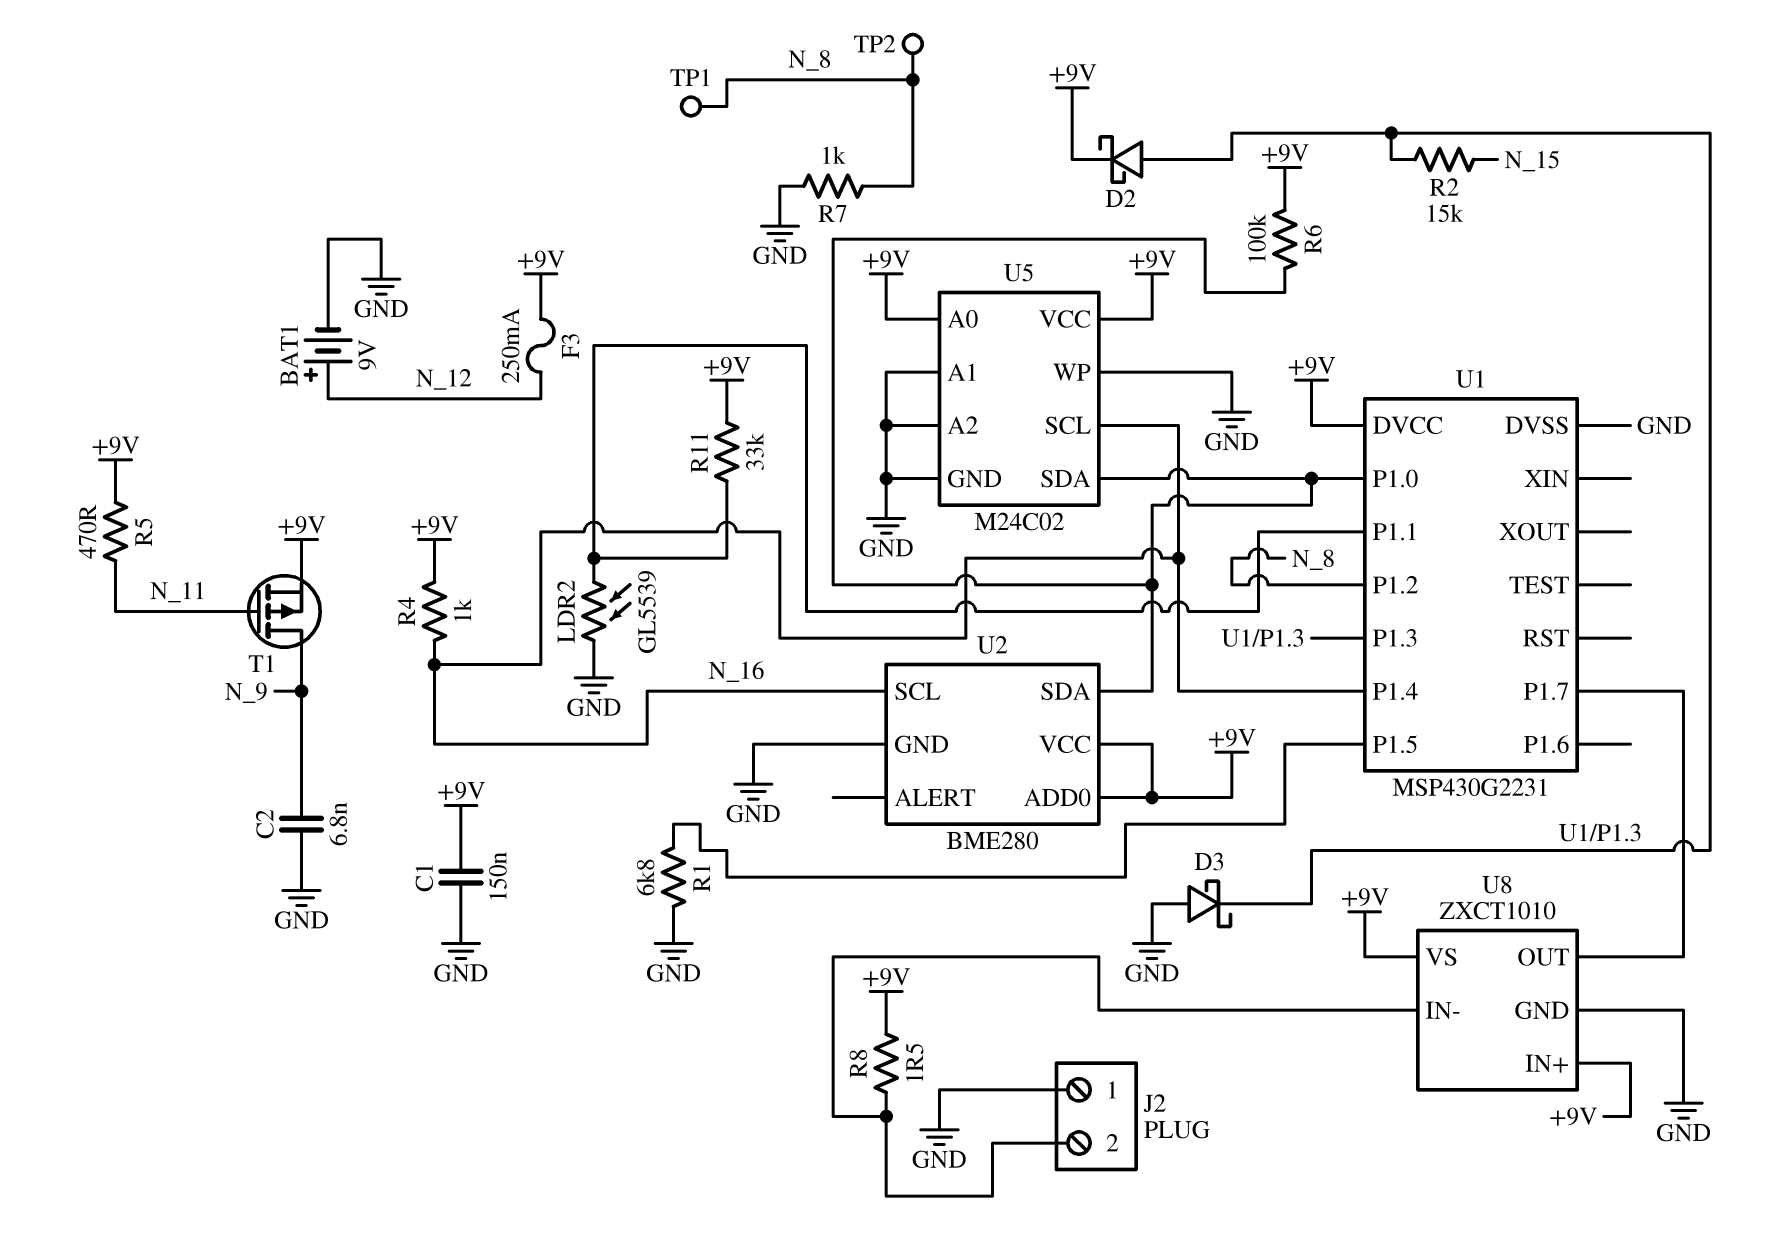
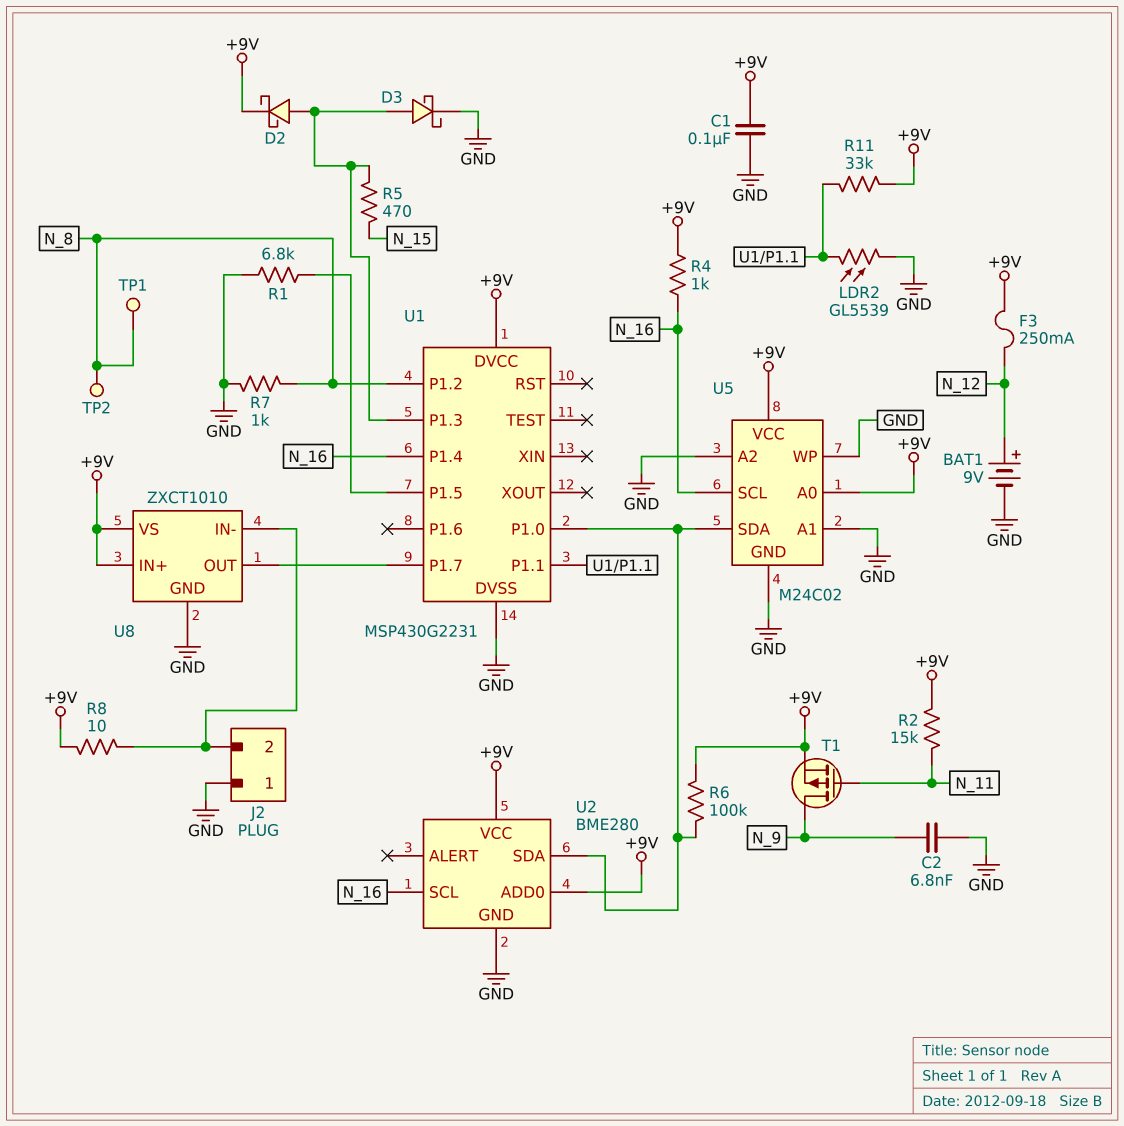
C1: 150nF (+9V, GND) -> 100nF (+9V, GND)
D3: schottky (A GND, K U1/P1.3) -> schottky (A U1/P1.3, K GND)
R2: 15k (N_15, U1/P1.3) -> 15k (+9V, N_11)
R5: 470 (+9V, N_11) -> 470 (N_15, U1/P1.3)
R8: 1.5 (+9V, J2/2) -> 10 (+9V, J2/2)

